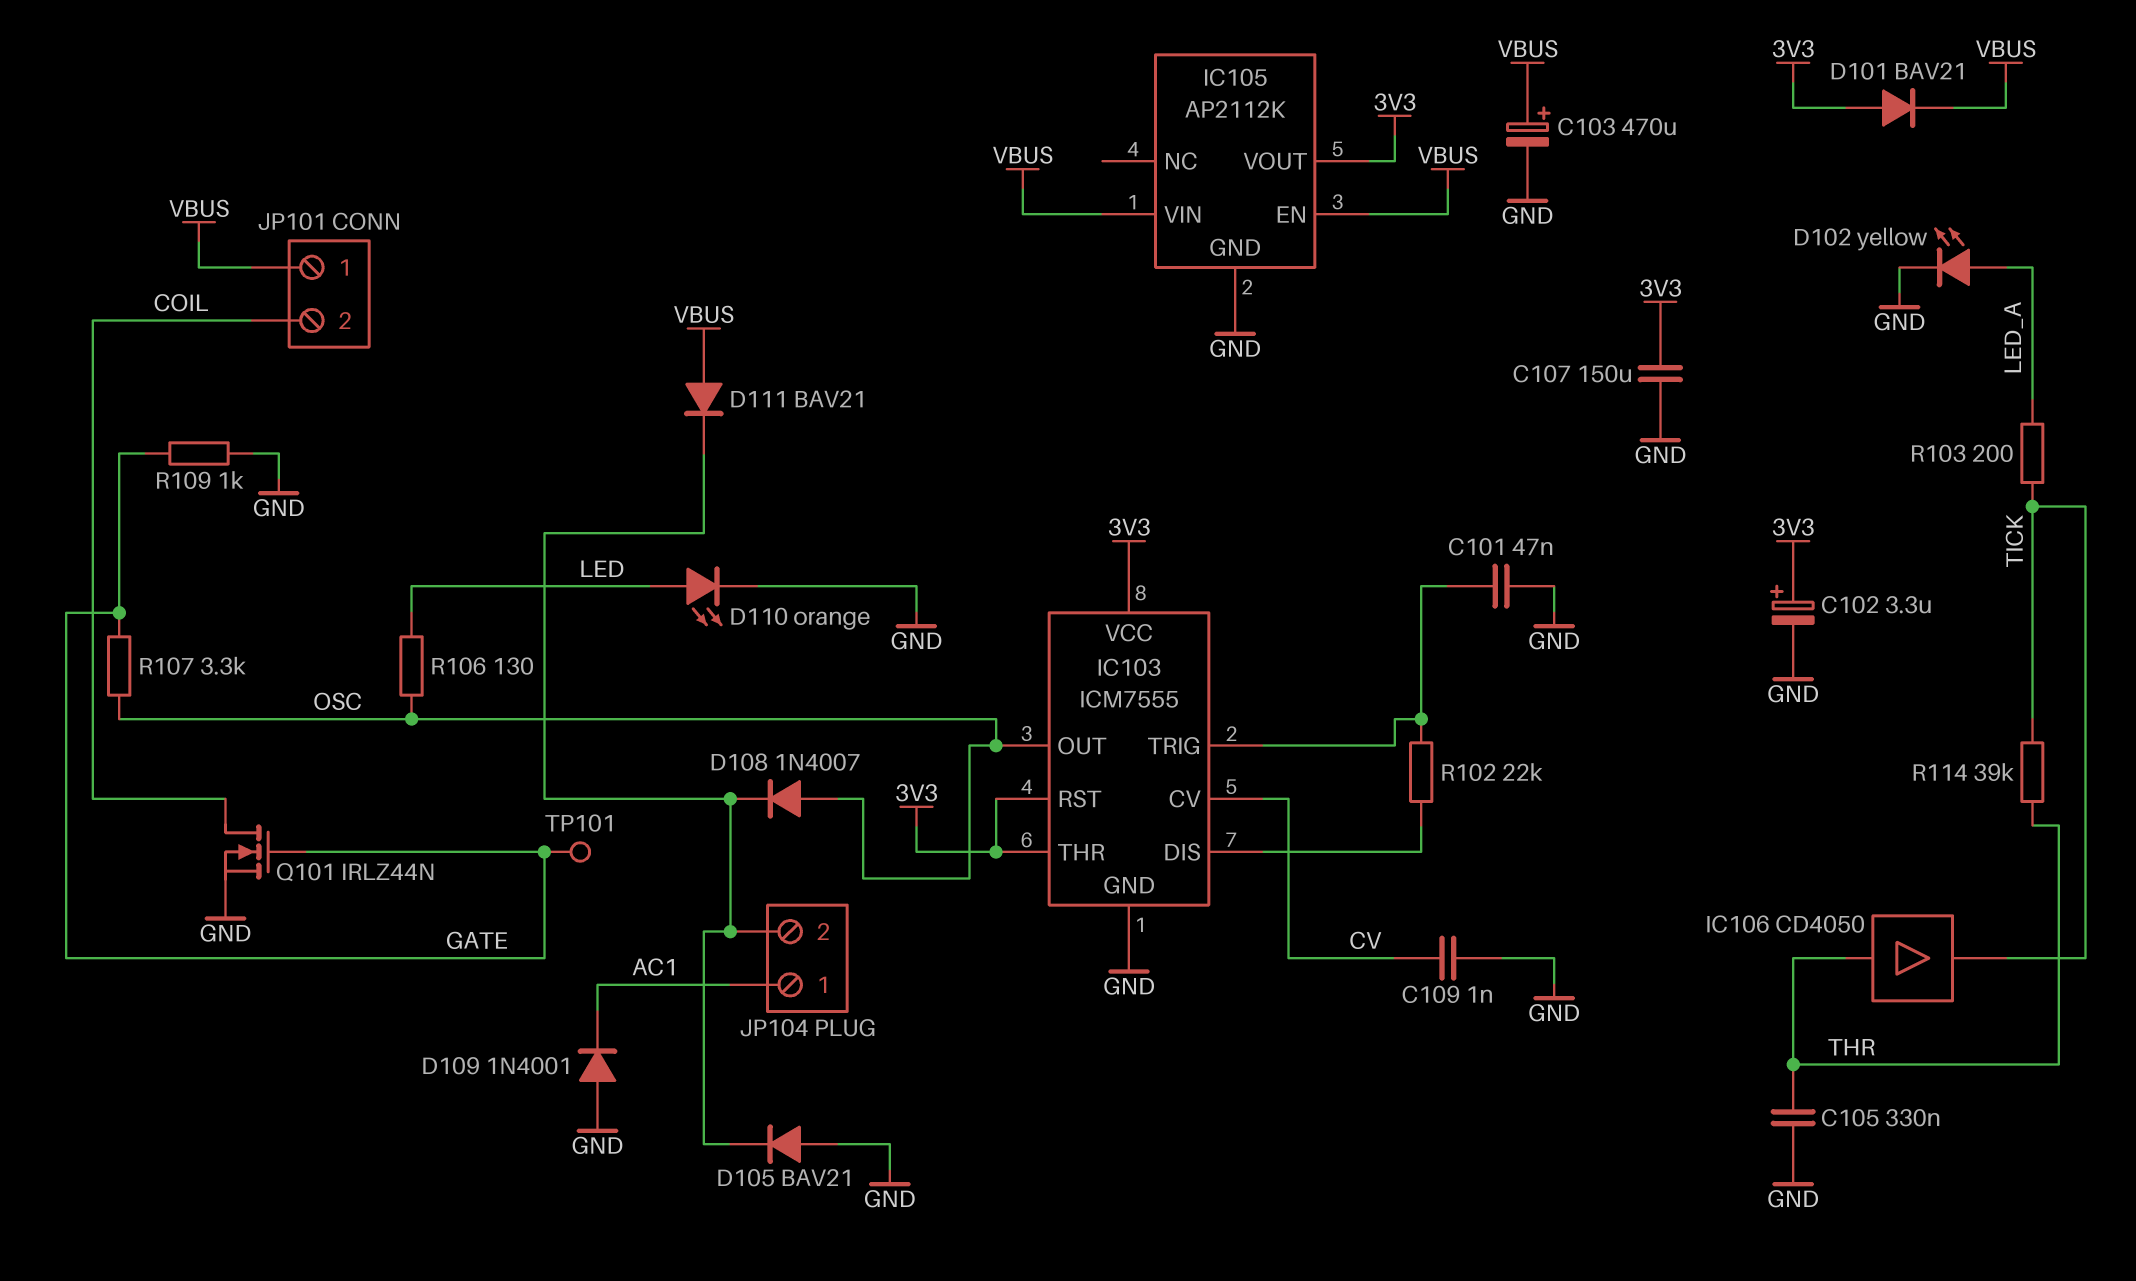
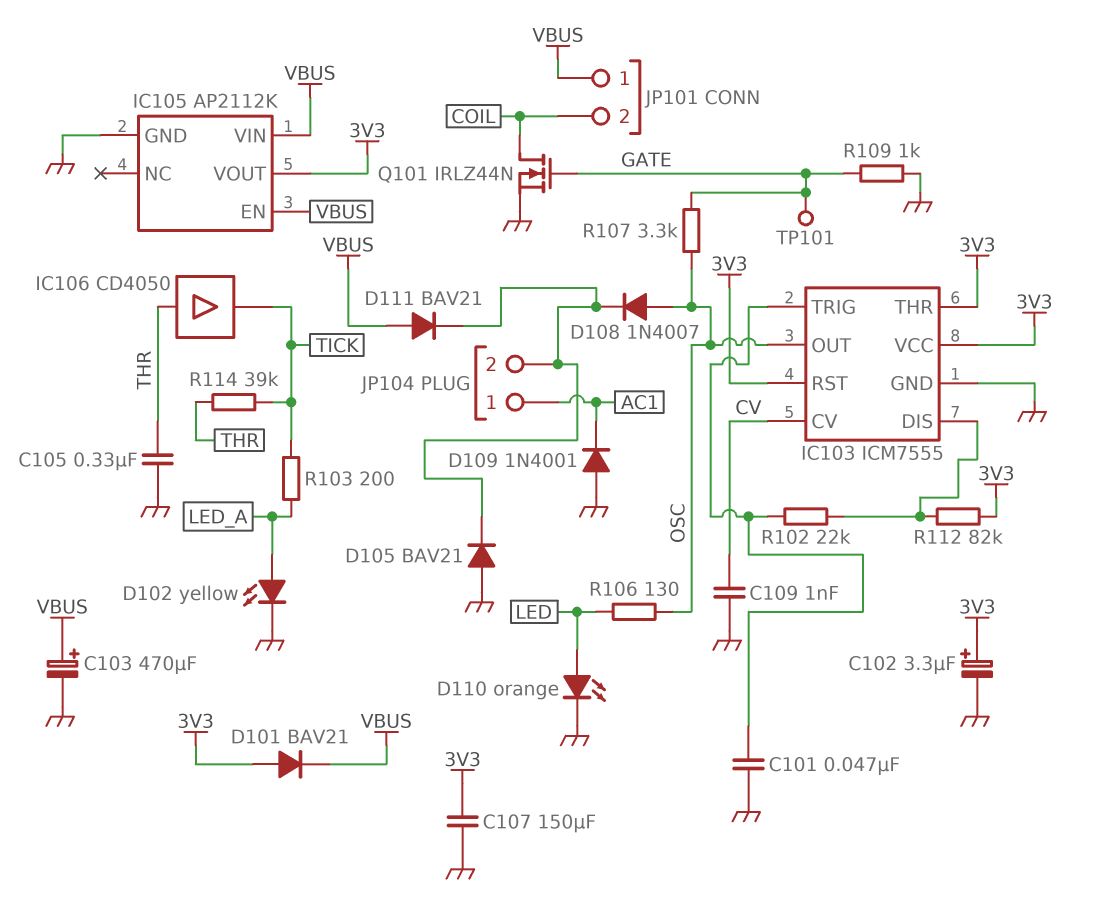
R112: none -> 82k (3V3, IC103/DIS)

